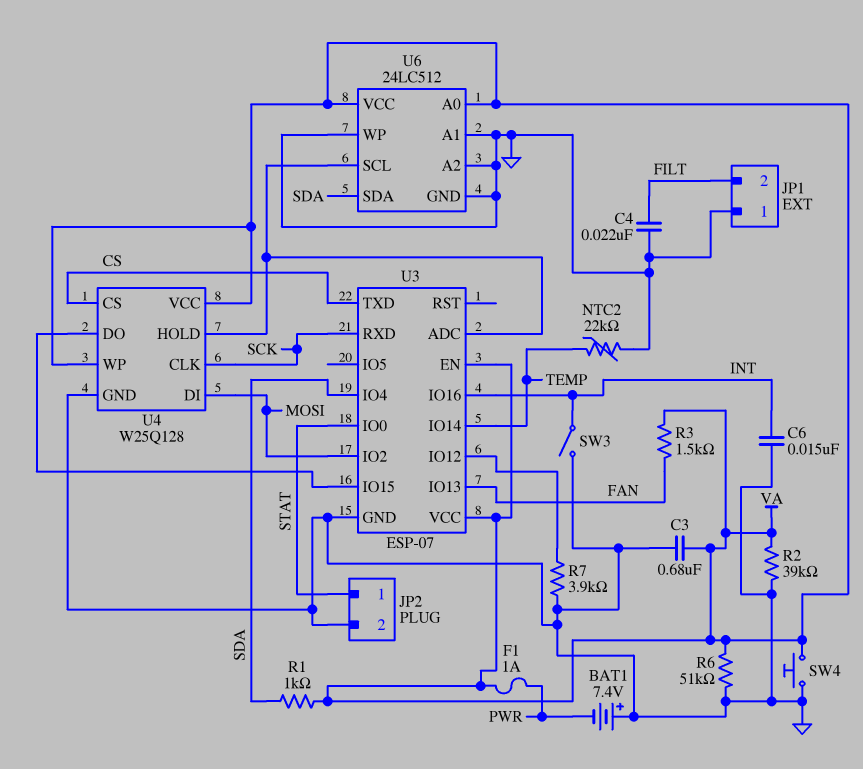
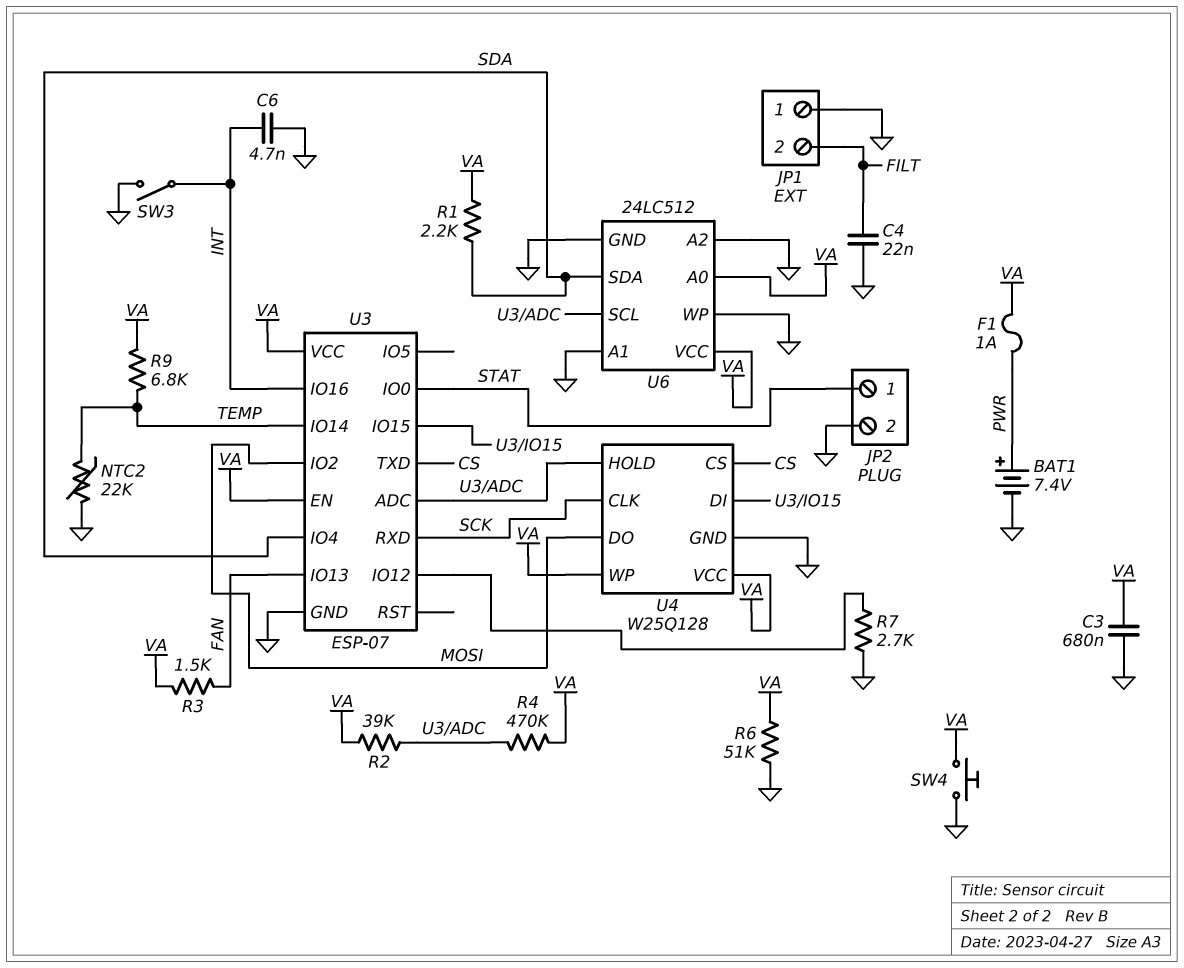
BAT1: 7.4V (plus GND, minus PWR) -> 7.4V (plus PWR, minus GND)
C6: 15nF (GND, INT) -> 4.7nF (GND, INT)
R1: 1k (SDA, VA) -> 2.2k (SDA, VA)
R2: 39k (GND, VA) -> 39k (U3/ADC, VA)
R4: none -> 470k (U3/ADC, VA)
R7: 3.9k (GND, U3/IO12) -> 2.7k (GND, U3/IO12)
R9: none -> 6.8k (TEMP, VA)
U4 pin DI: MOSI -> U3/IO15
U4 pin DO: U3/IO15 -> MOSI

